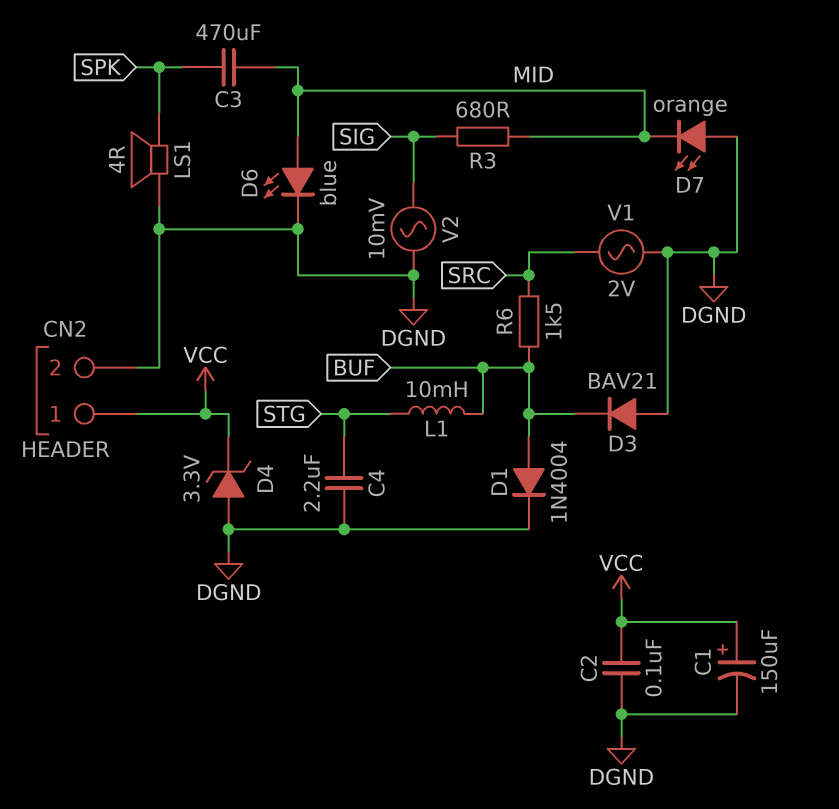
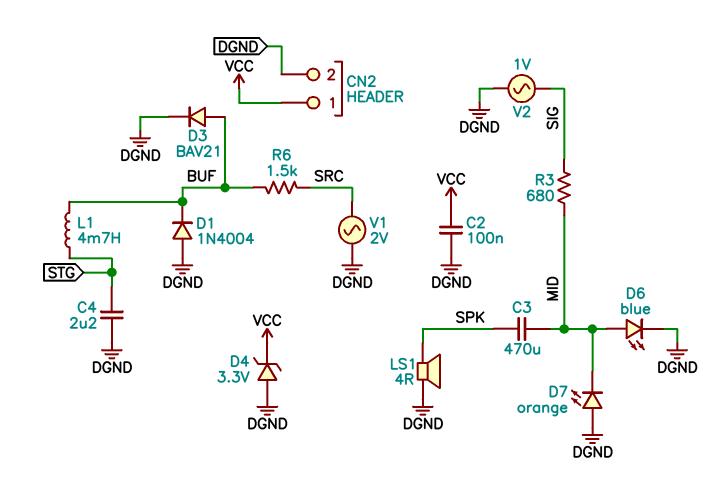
C1: 150uF (plus VCC, minus DGND) -> none
D1: diode 1N4004 (A BUF, K DGND) -> diode 1N4004 (A DGND, K BUF)
D3: diode BAV21 (A DGND, K BUF) -> diode BAV21 (A BUF, K DGND)
L1: 10mH (BUF, STG) -> 4.7mH (BUF, STG)
V2: AC 10mV (DGND, SIG) -> AC 1V (DGND, SIG)

